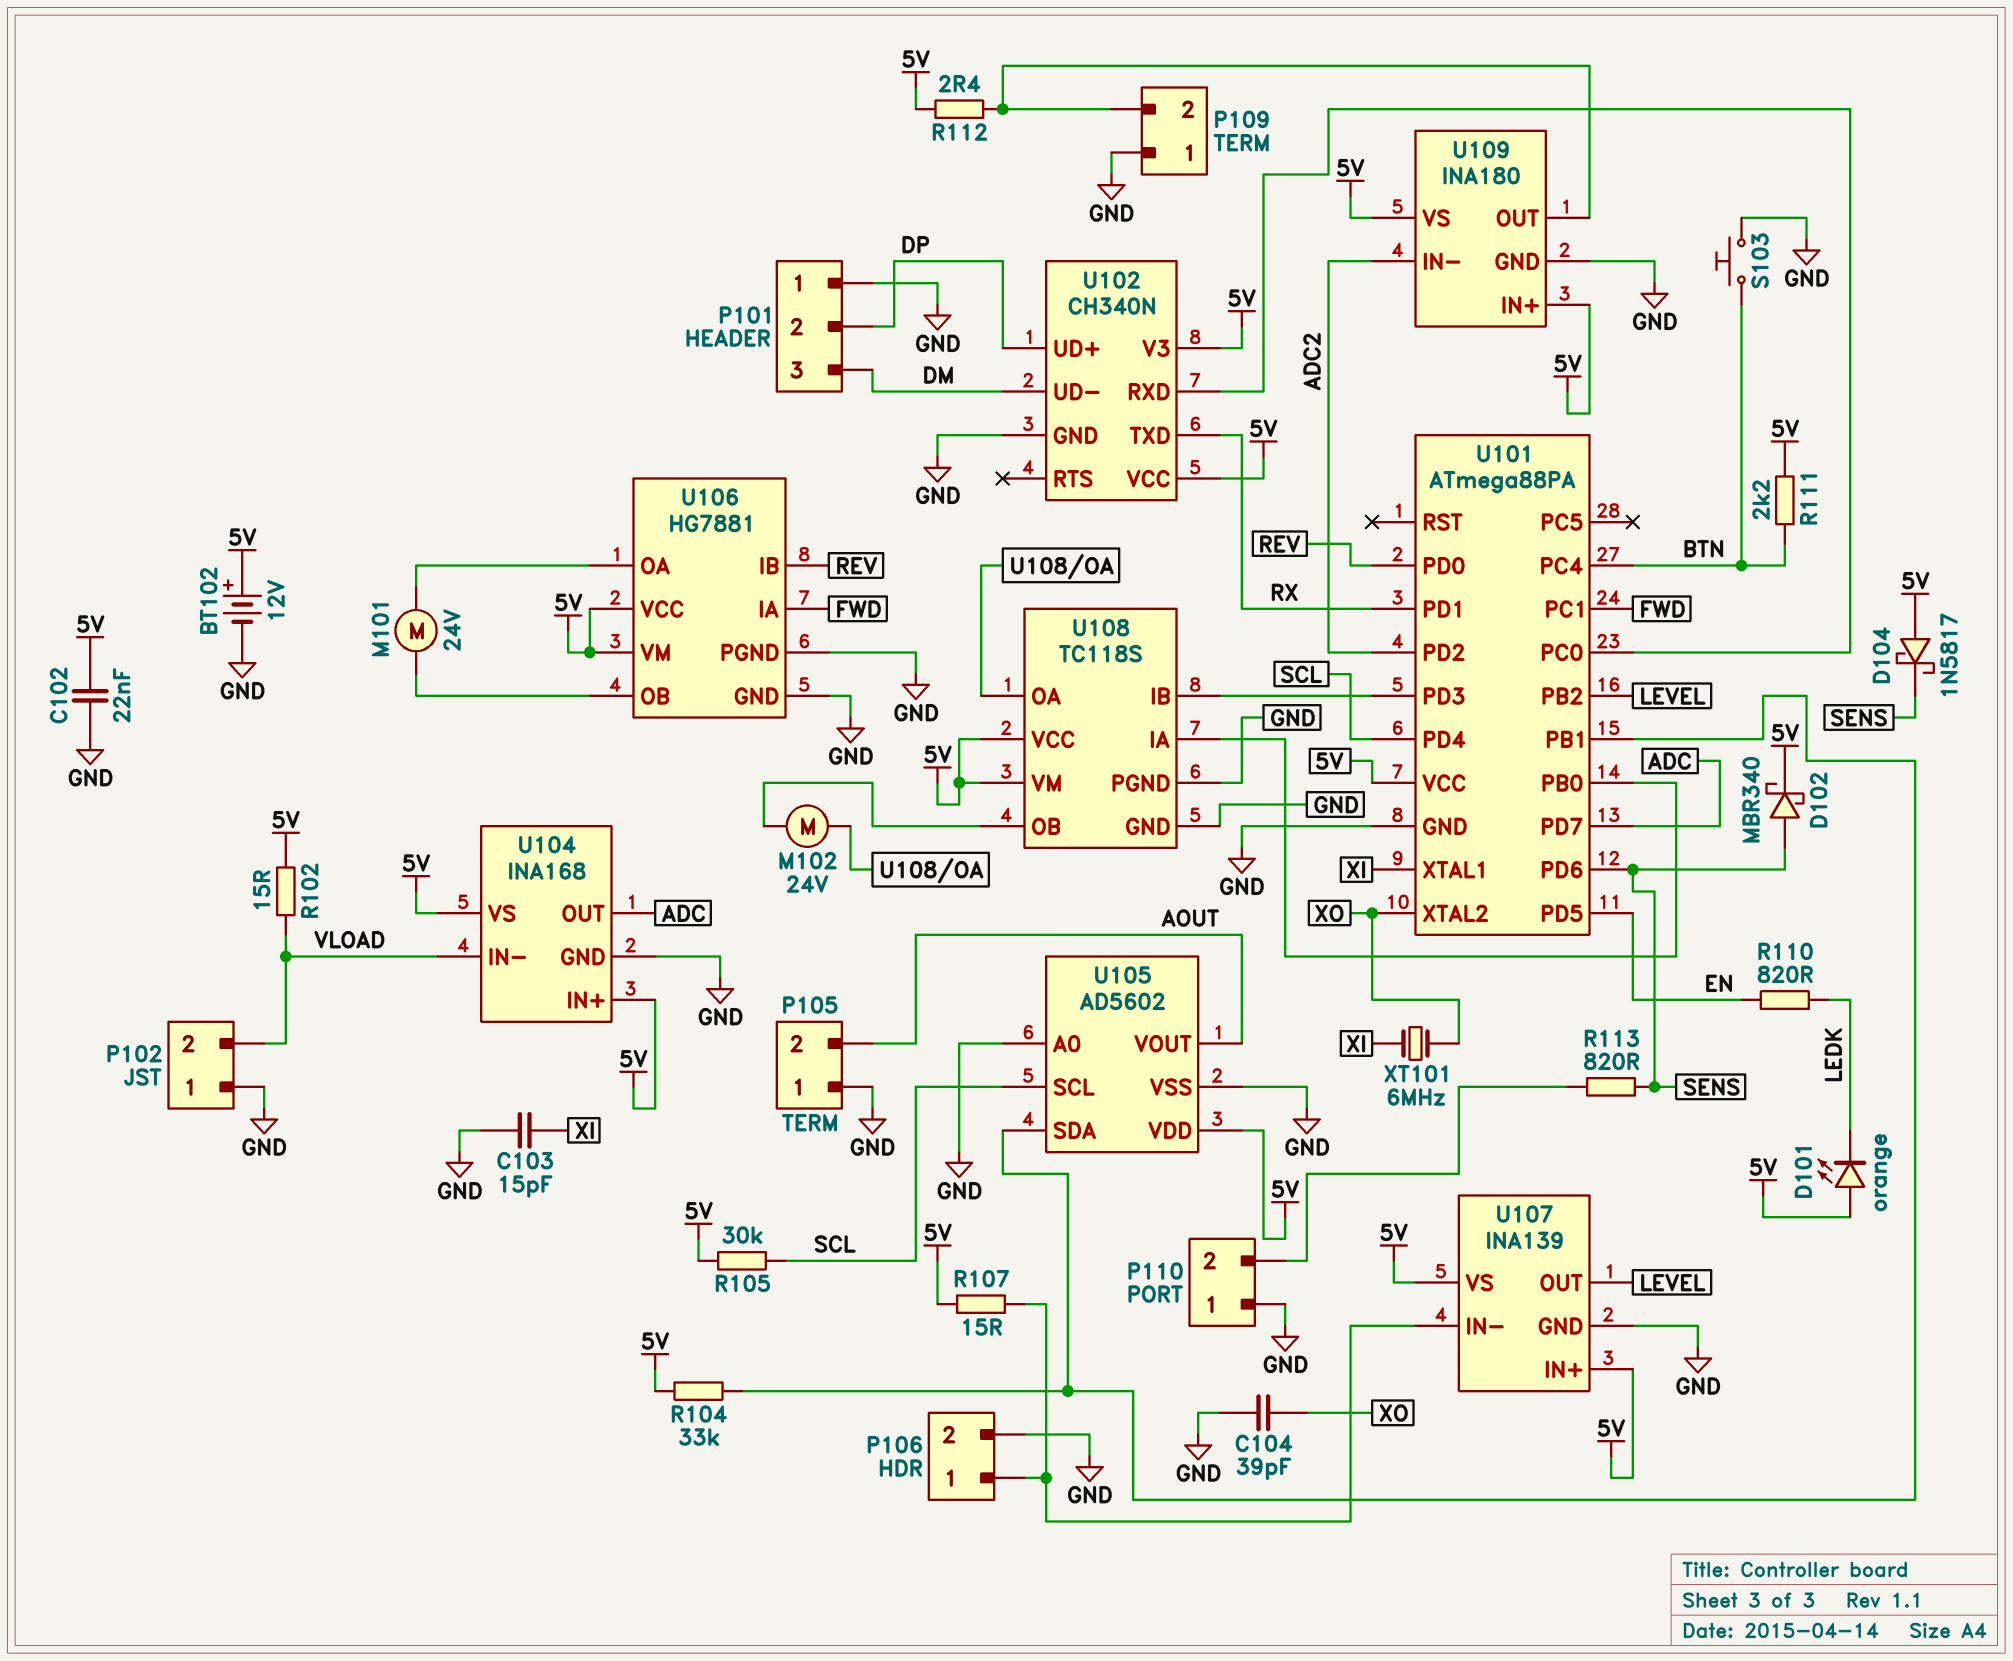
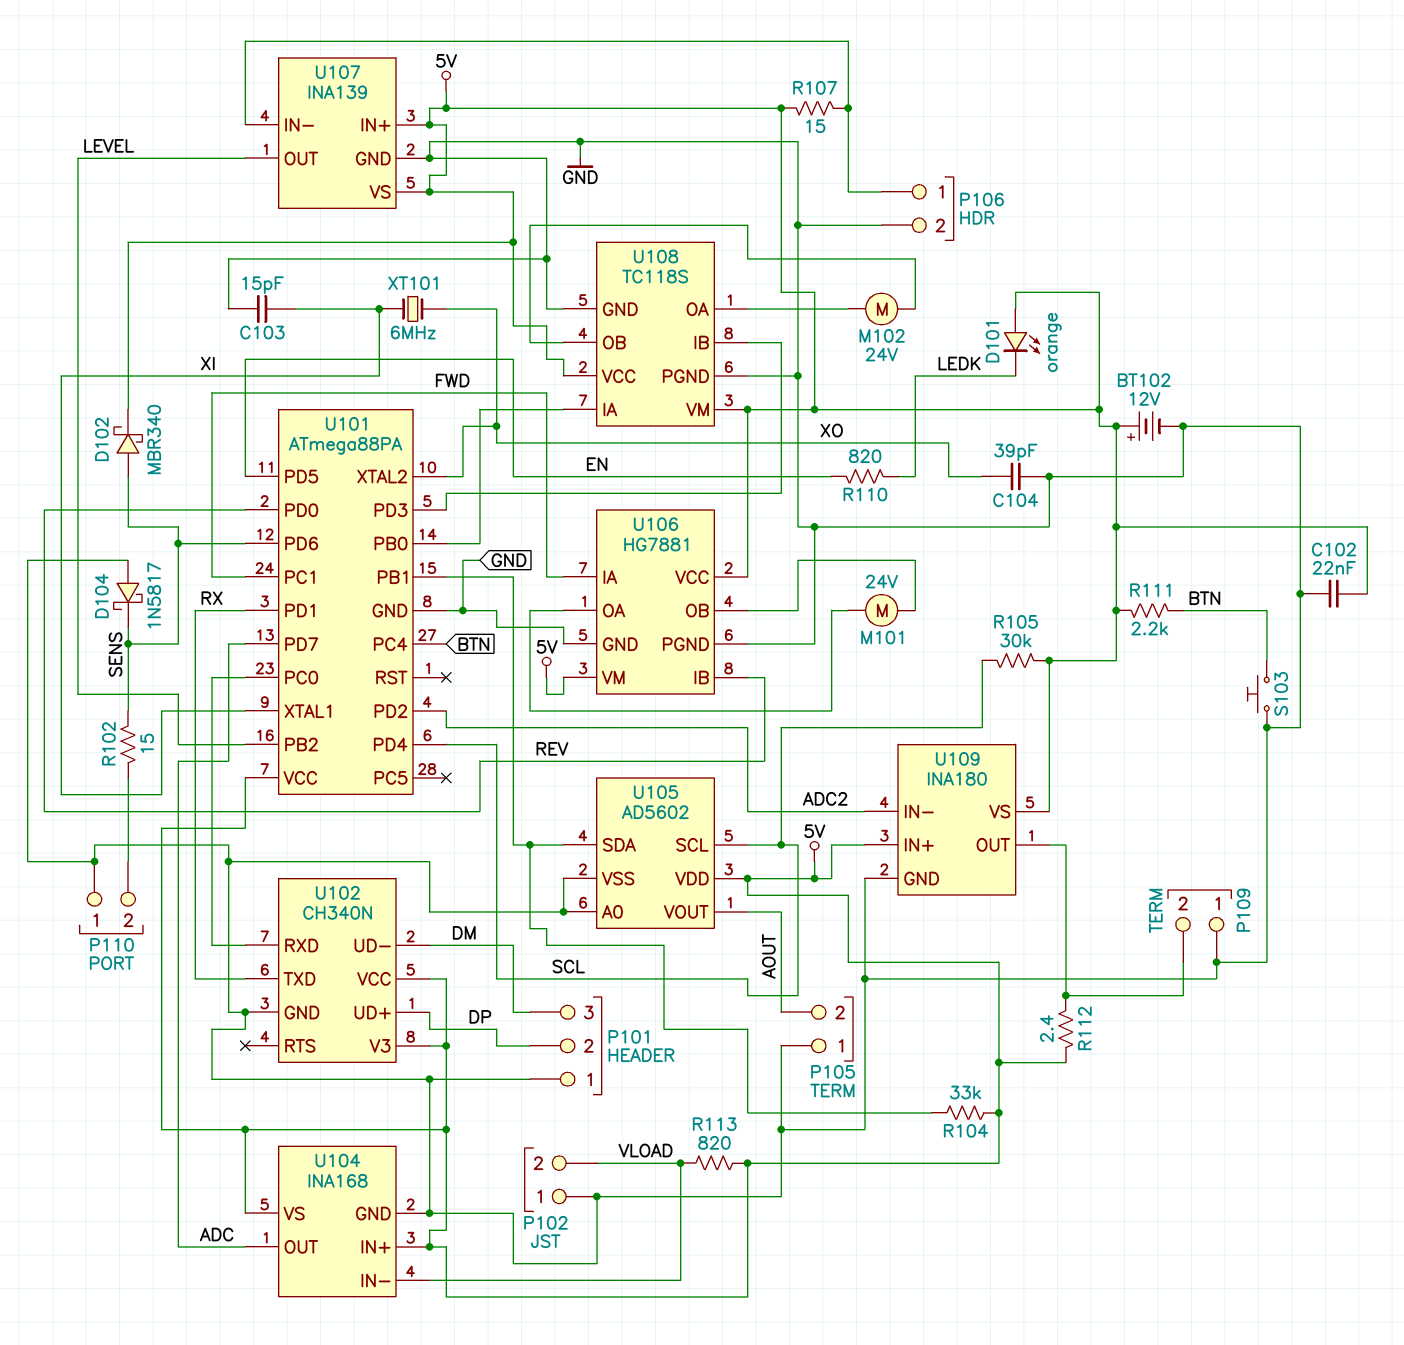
D104: schottky 1N5817 (A 5V, K SENS) -> schottky 1N5817 (A GND, K SENS)
R102: 15 (5V, VLOAD) -> 15 (P110/2, SENS)
R113: 820 (P110/2, SENS) -> 820 (5V, VLOAD)

